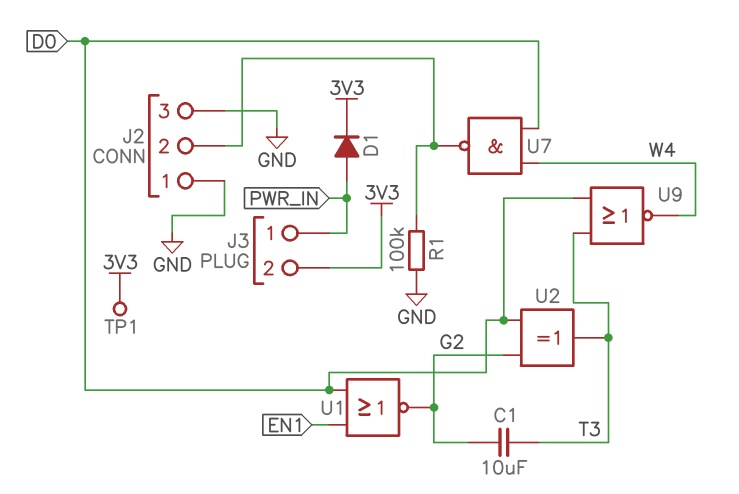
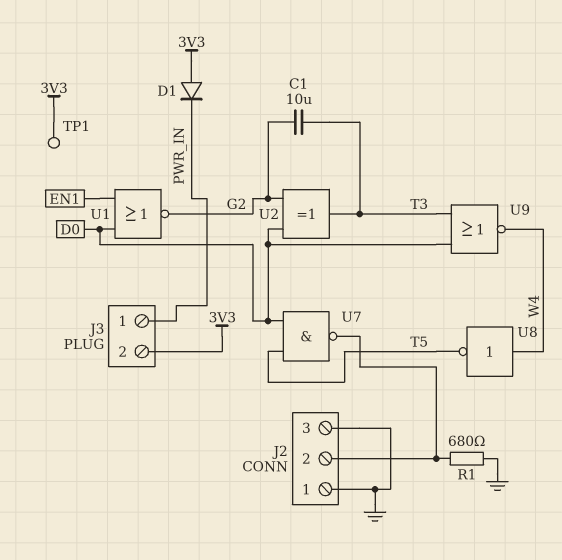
D1: diode (A PWR_IN, K 3V3) -> diode (A 3V3, K PWR_IN)
R1: 100k (GND, J2/2) -> 680 (GND, J2/2)
U7: NAND (in D0, in W4, out J2/2) -> NAND (in D0, in T5, out J2/2)
U8: none -> NOT (in W4, out T5)

